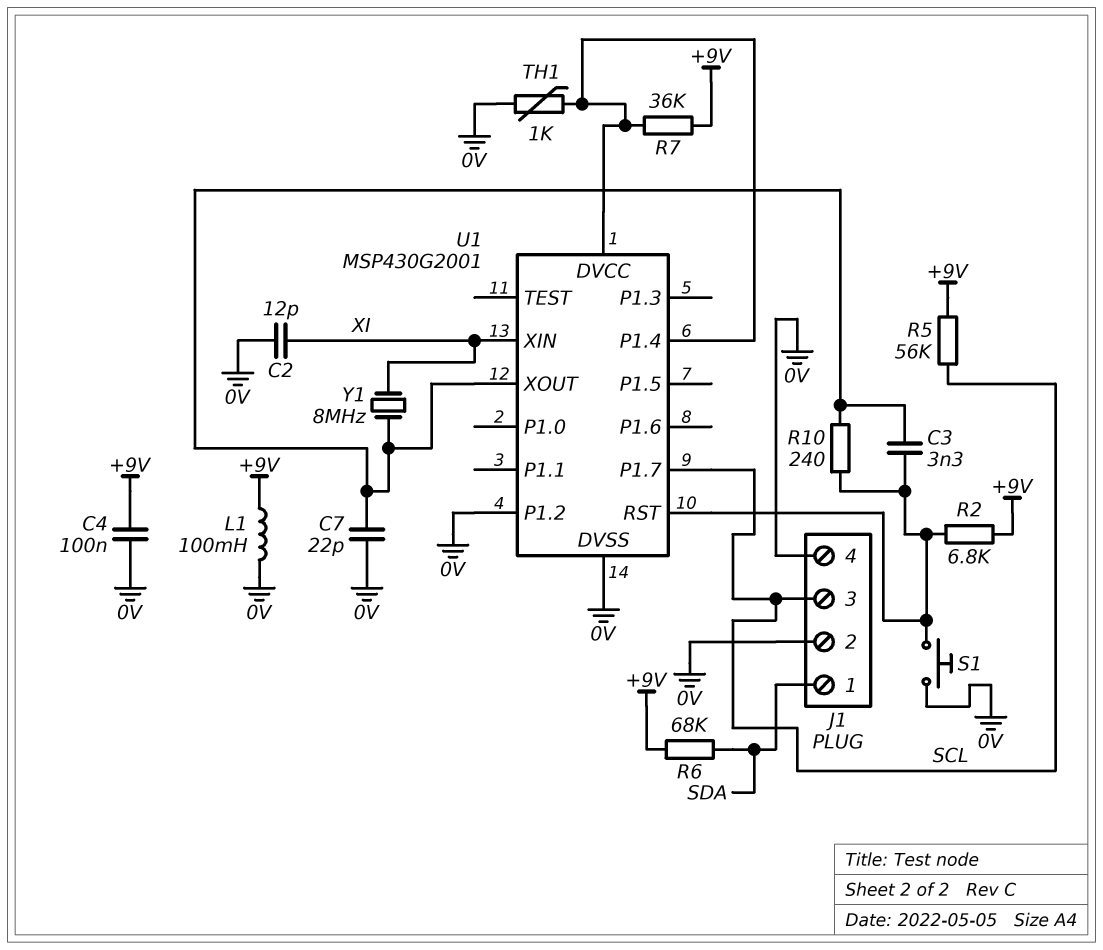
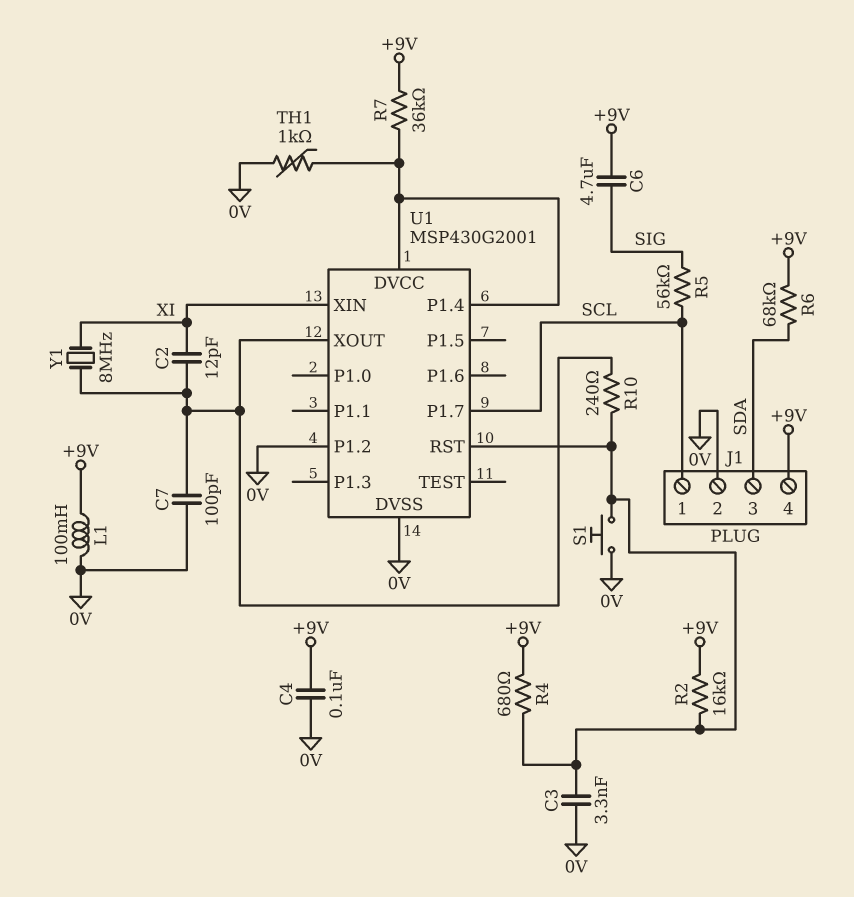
C2: 12pF (0V, XI) -> 12pF (U1/XOUT, XI)
C3: 3.3nF (U1/RST, U1/XOUT) -> 3.3nF (0V, U1/RST)
C6: none -> 4.7uF (+9V, SIG)
C7: 22pF (0V, U1/XOUT) -> 100pF (0V, U1/XOUT)
J1 pin 1: SDA -> SCL
J1 pin 3: SCL -> SDA
J1 pin 4: 0V -> +9V
R2: 6.8k (+9V, U1/RST) -> 16k (+9V, U1/RST)
R4: none -> 680 (+9V, U1/RST)
R5: 56k (+9V, SCL) -> 56k (SCL, SIG)

